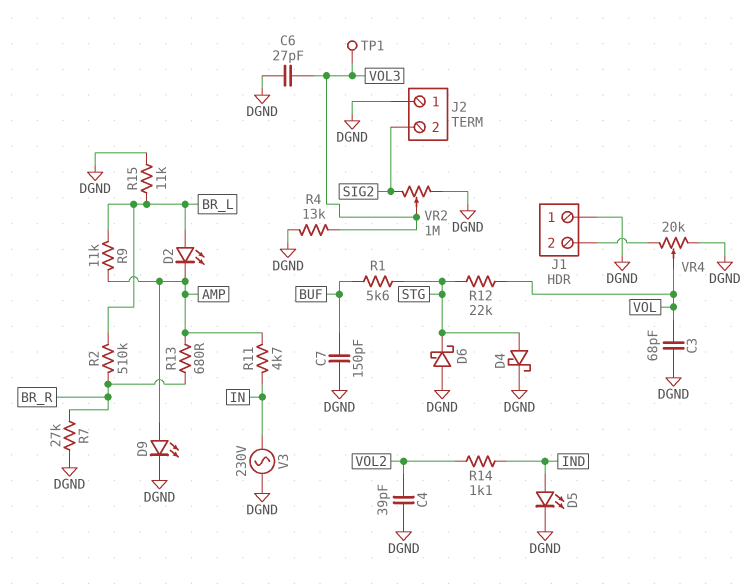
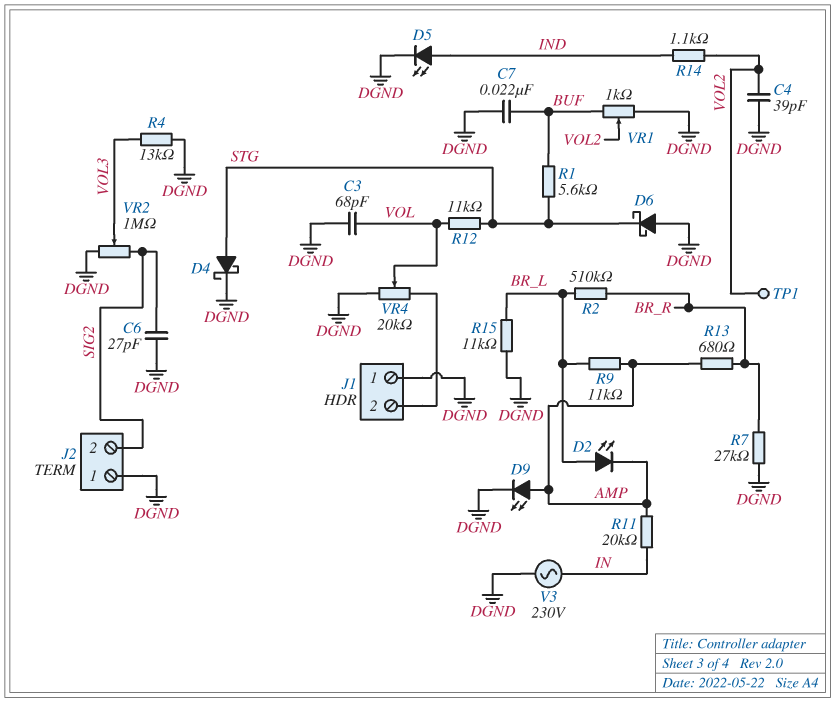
C6: 27pF (DGND, VOL3) -> 27pF (DGND, SIG2)
C7: 150pF (BUF, DGND) -> 22nF (BUF, DGND)
R11: 4.7k (AMP, IN) -> 20k (AMP, IN)
R12: 22k (STG, VOL) -> 11k (STG, VOL)
TP1: test point (VOL3) -> test point (VOL2)
VR1: none -> 1k (BUF, DGND, wiper VOL2)

